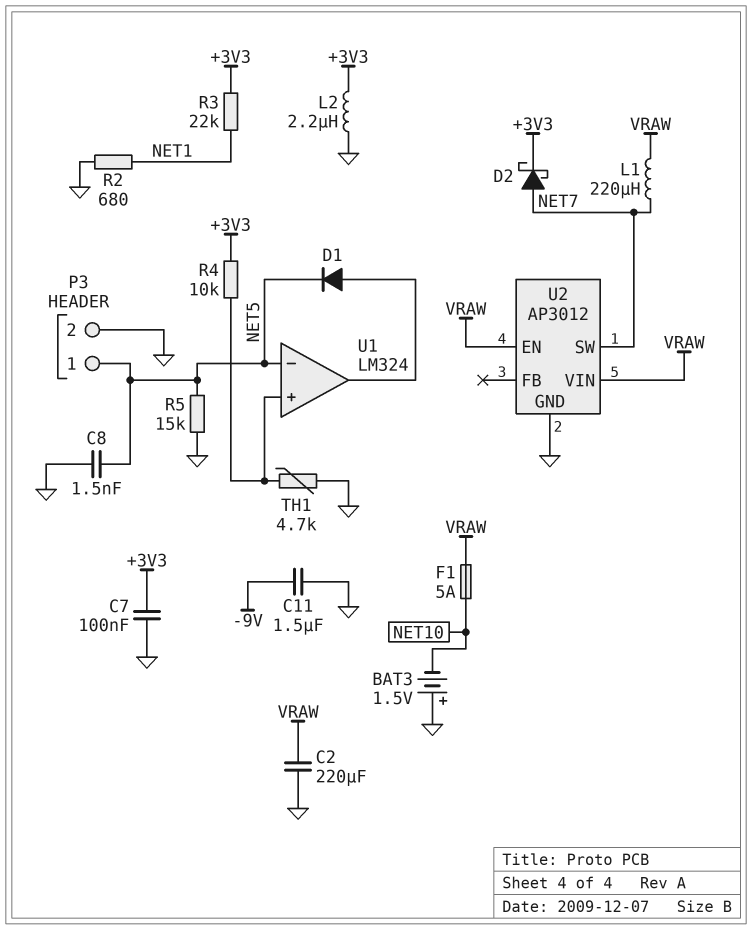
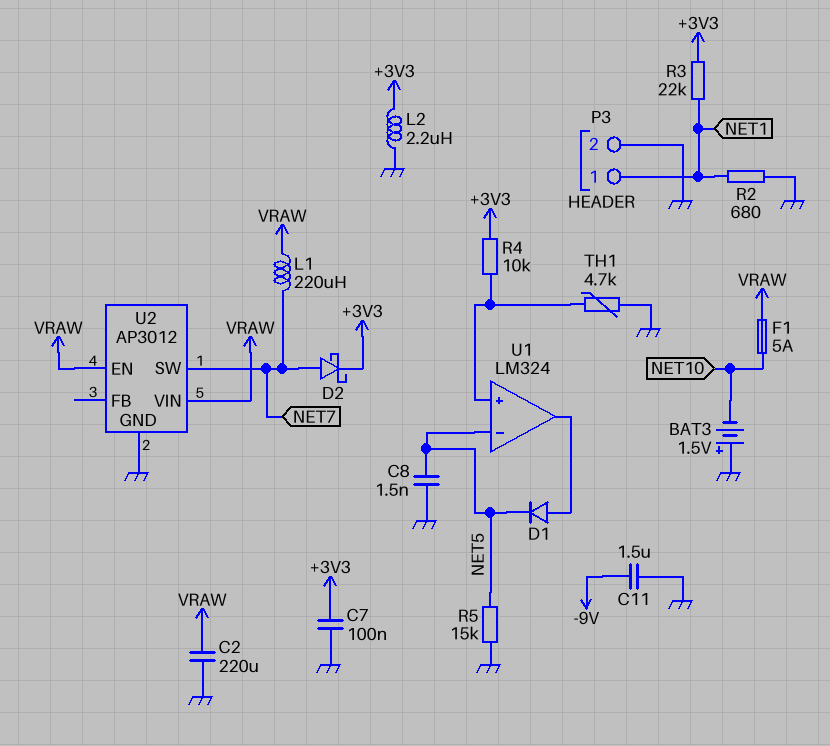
P3 pin 1: NET5 -> NET1

